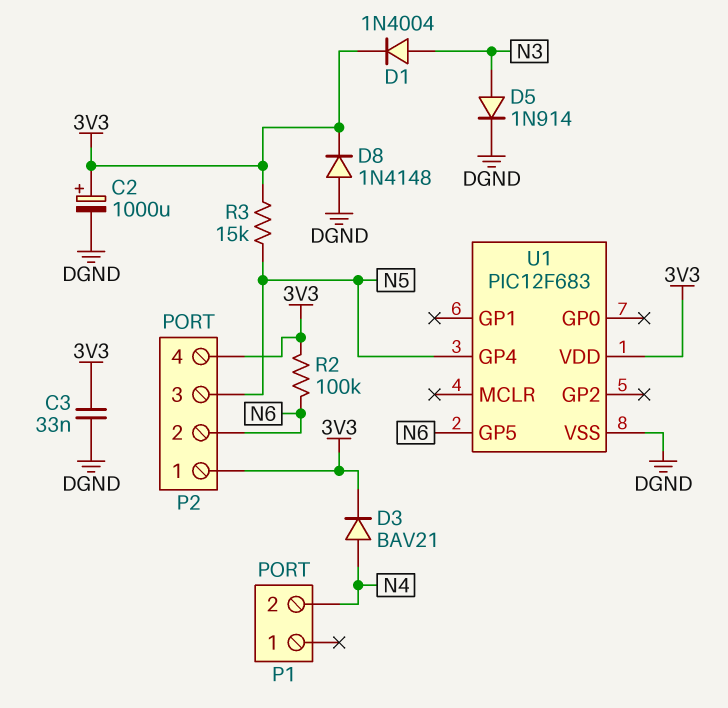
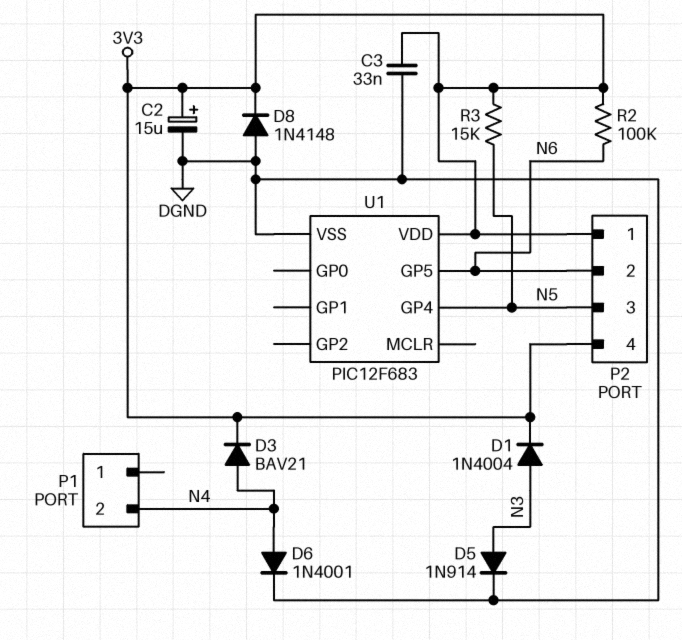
C2: 1000uF (plus 3V3, minus DGND) -> 15uF (plus 3V3, minus DGND)
D6: none -> diode 1N4001 (A N4, K DGND)

